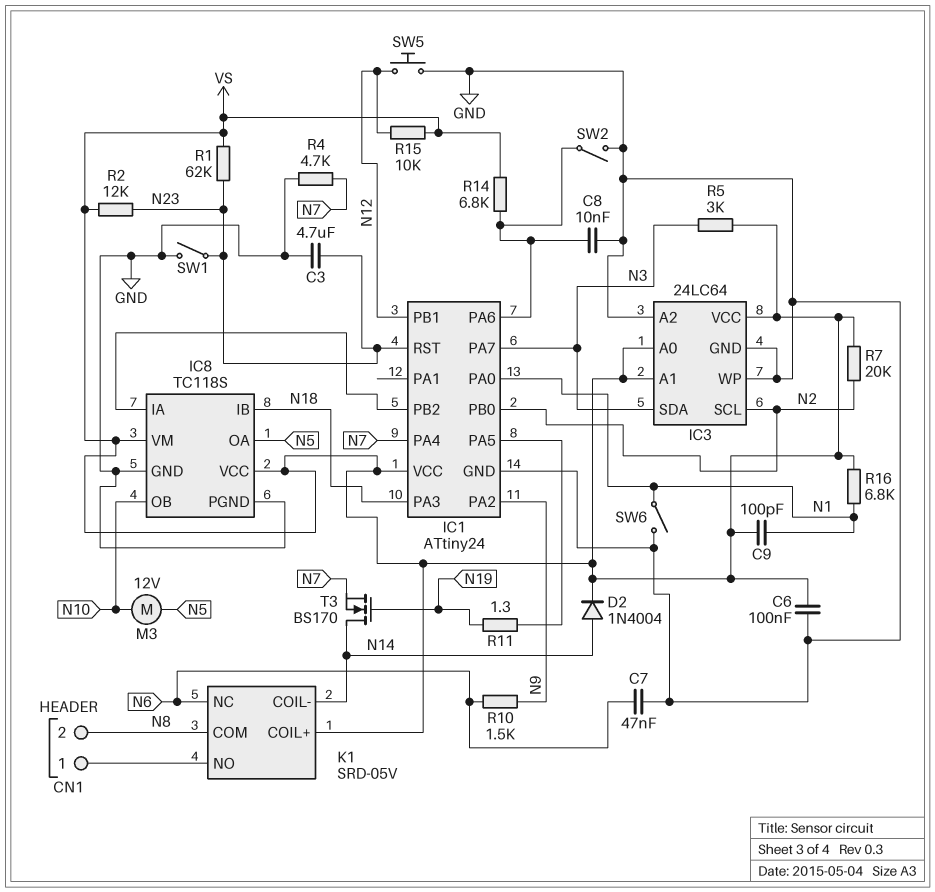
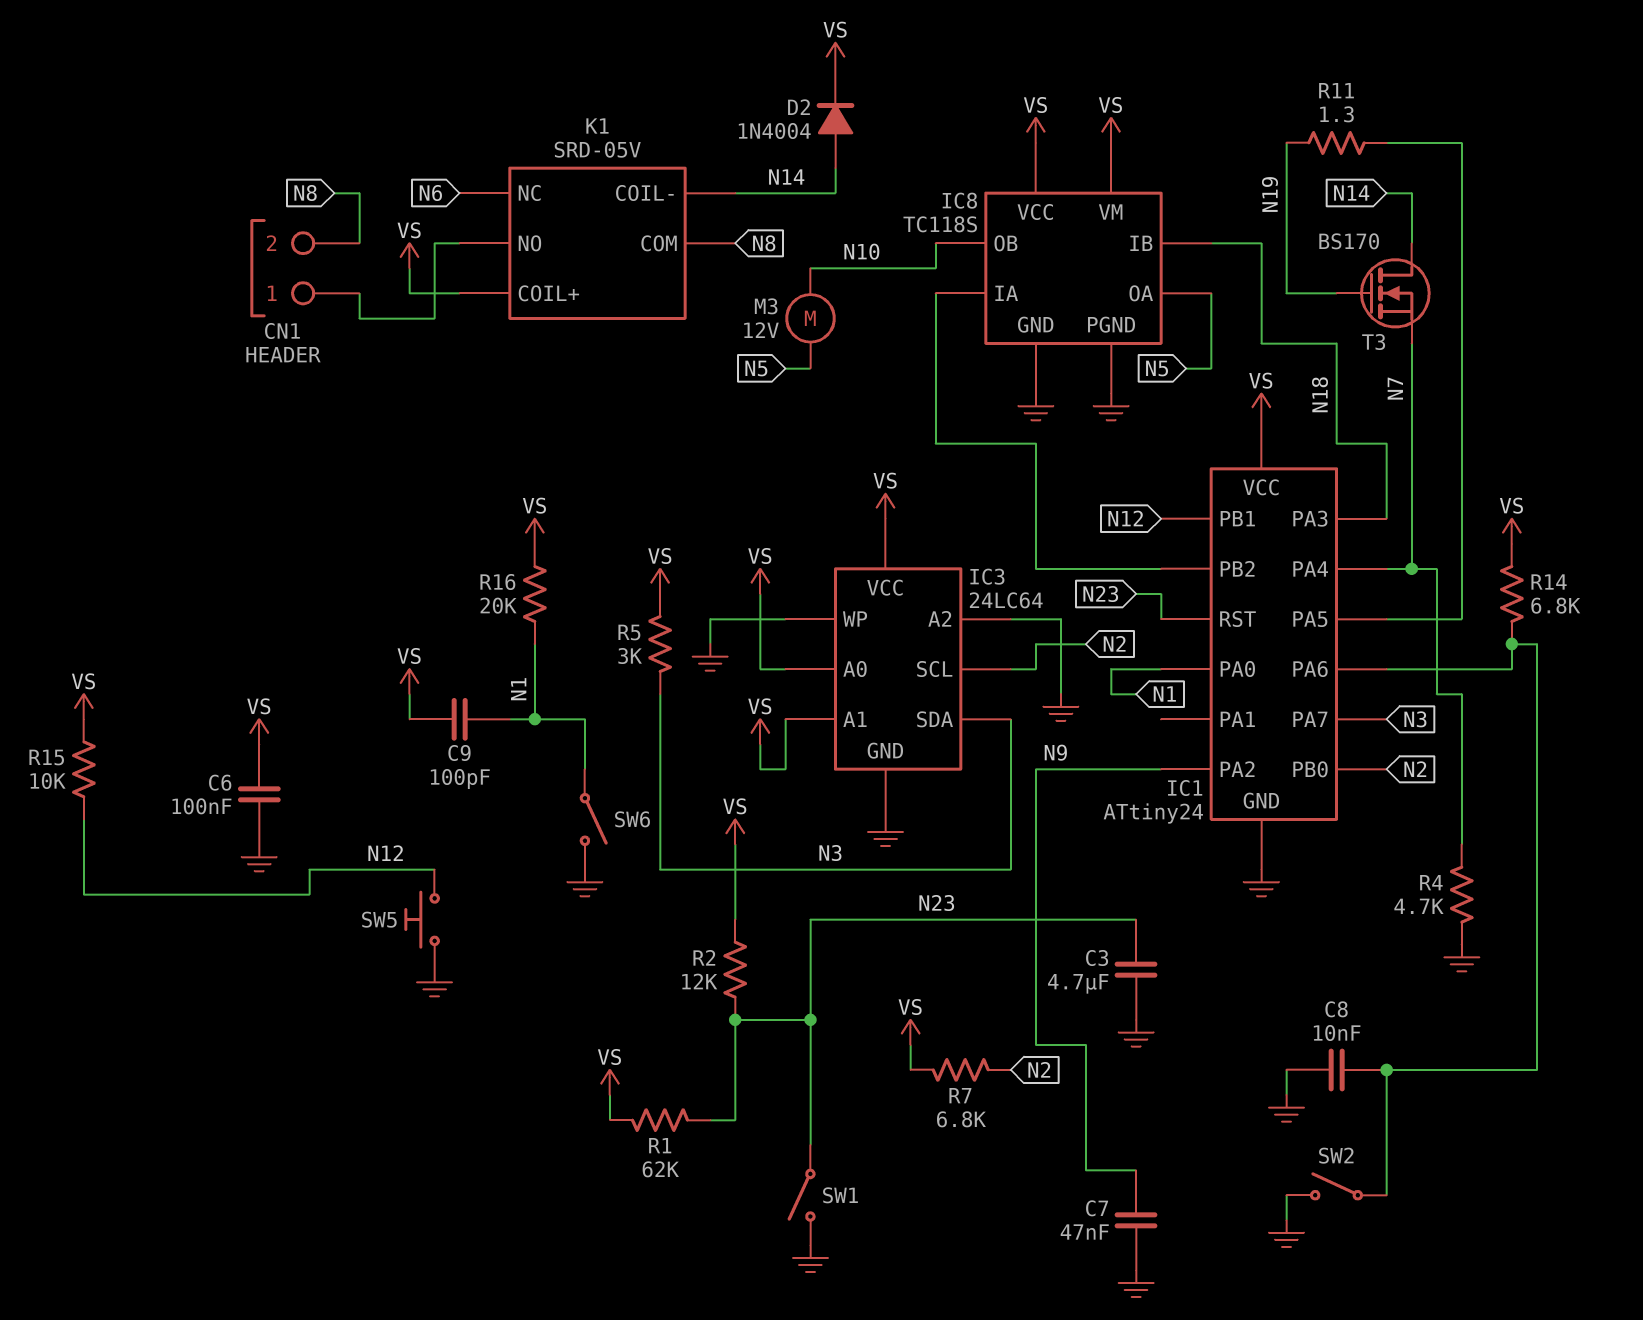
C7: 47nF (GND, N6) -> 47nF (GND, N9)
R7: 20k (N2, VS) -> 6.8k (N2, VS)
R10: 1.5k (N6, N9) -> none
R16: 6.8k (N1, VS) -> 20k (N1, VS)

